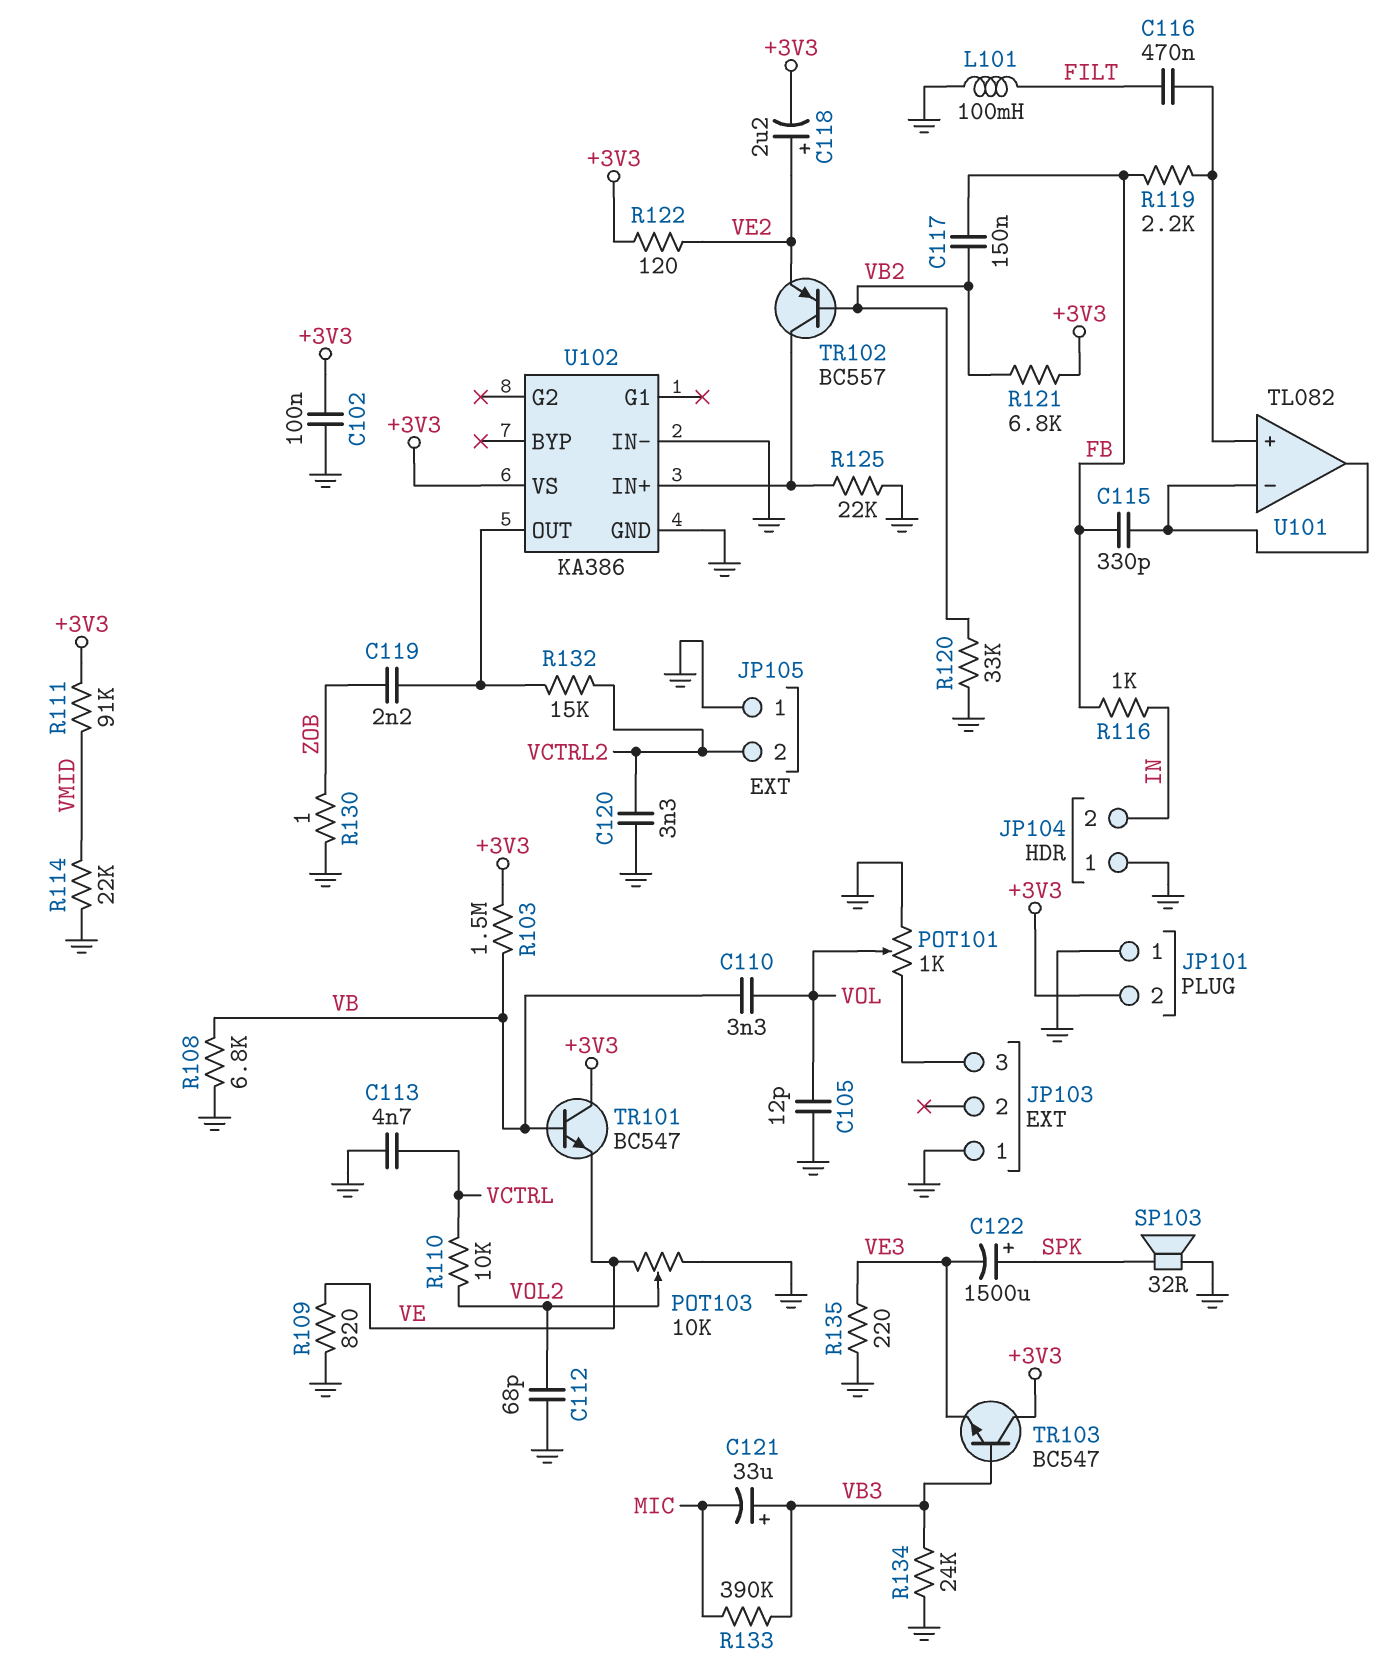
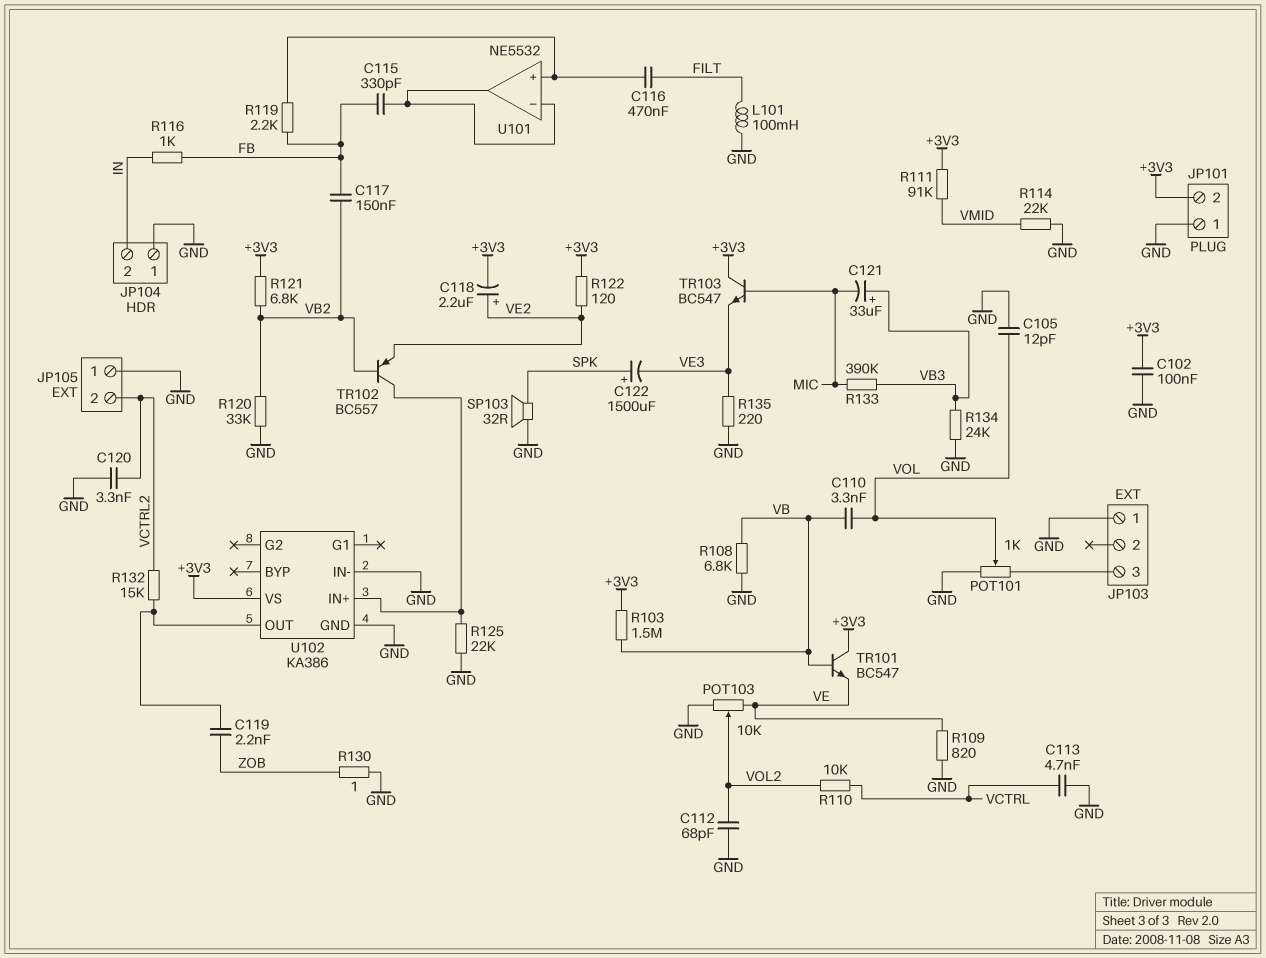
TR103: NPN BC547 (B VB3, C +3V3, E VE3) -> NPN BC547 (B MIC, C +3V3, E VE3)
U101: TL082 -> NE5532

